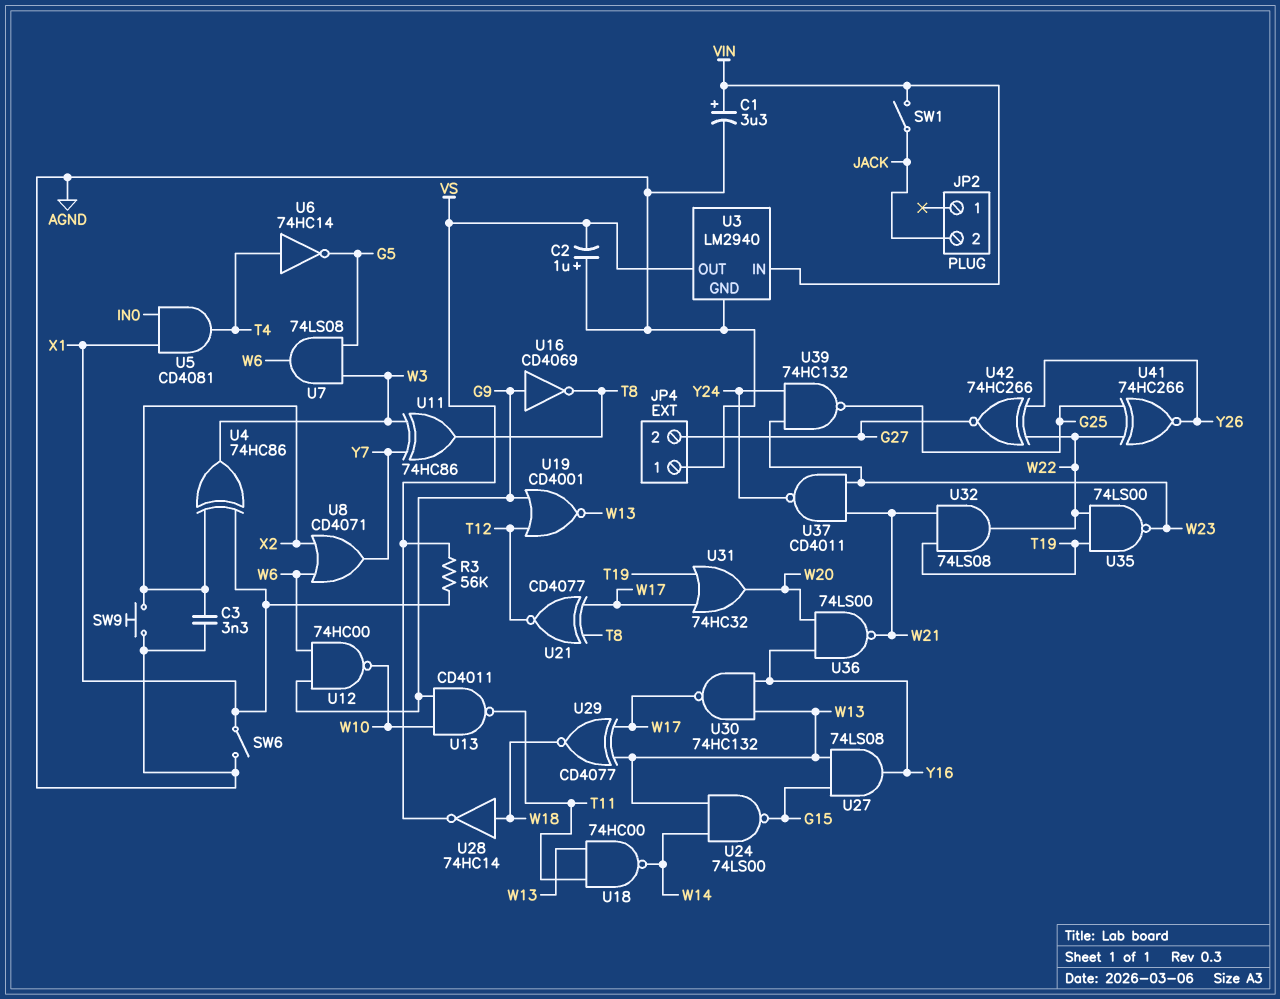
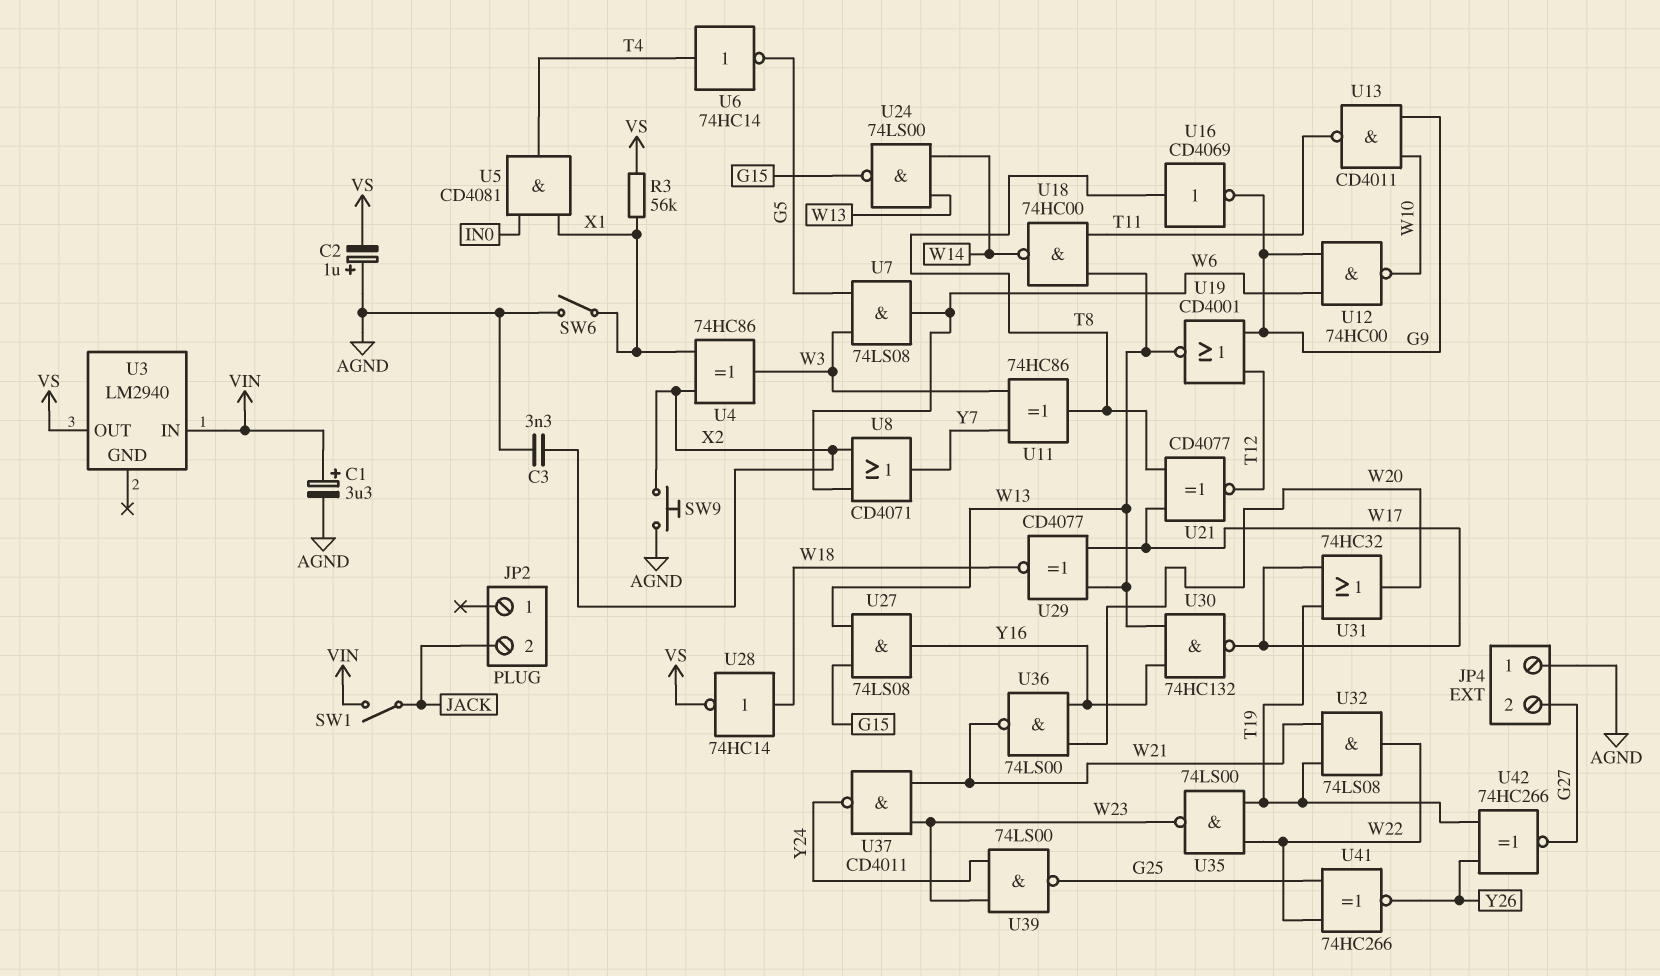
U3 pin GND: AGND -> none
U16: NOT CD4069 (in G9, out T8) -> NOT CD4069 (in T8, out G9)
U39: NAND 74HC132 (in W23, in Y24, out G25) -> NAND 74LS00 (in W23, in Y24, out G25)
U42: XNOR 74HC266 (in W22, in Y26, out G27) -> XNOR 74HC266 (in T19, in Y26, out G27)

